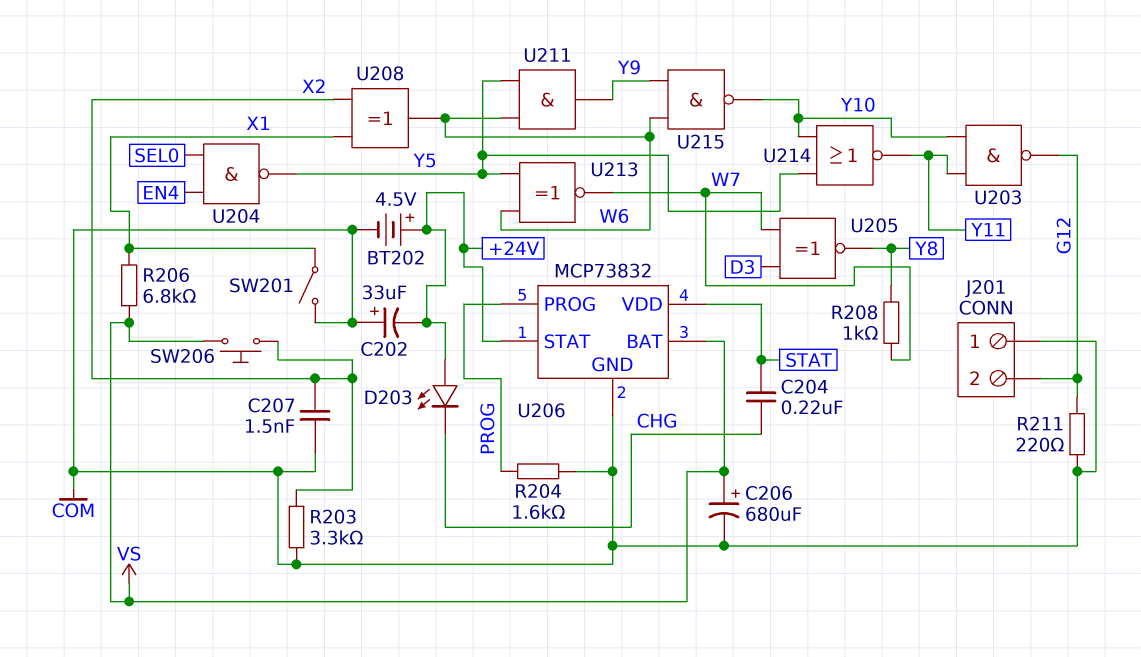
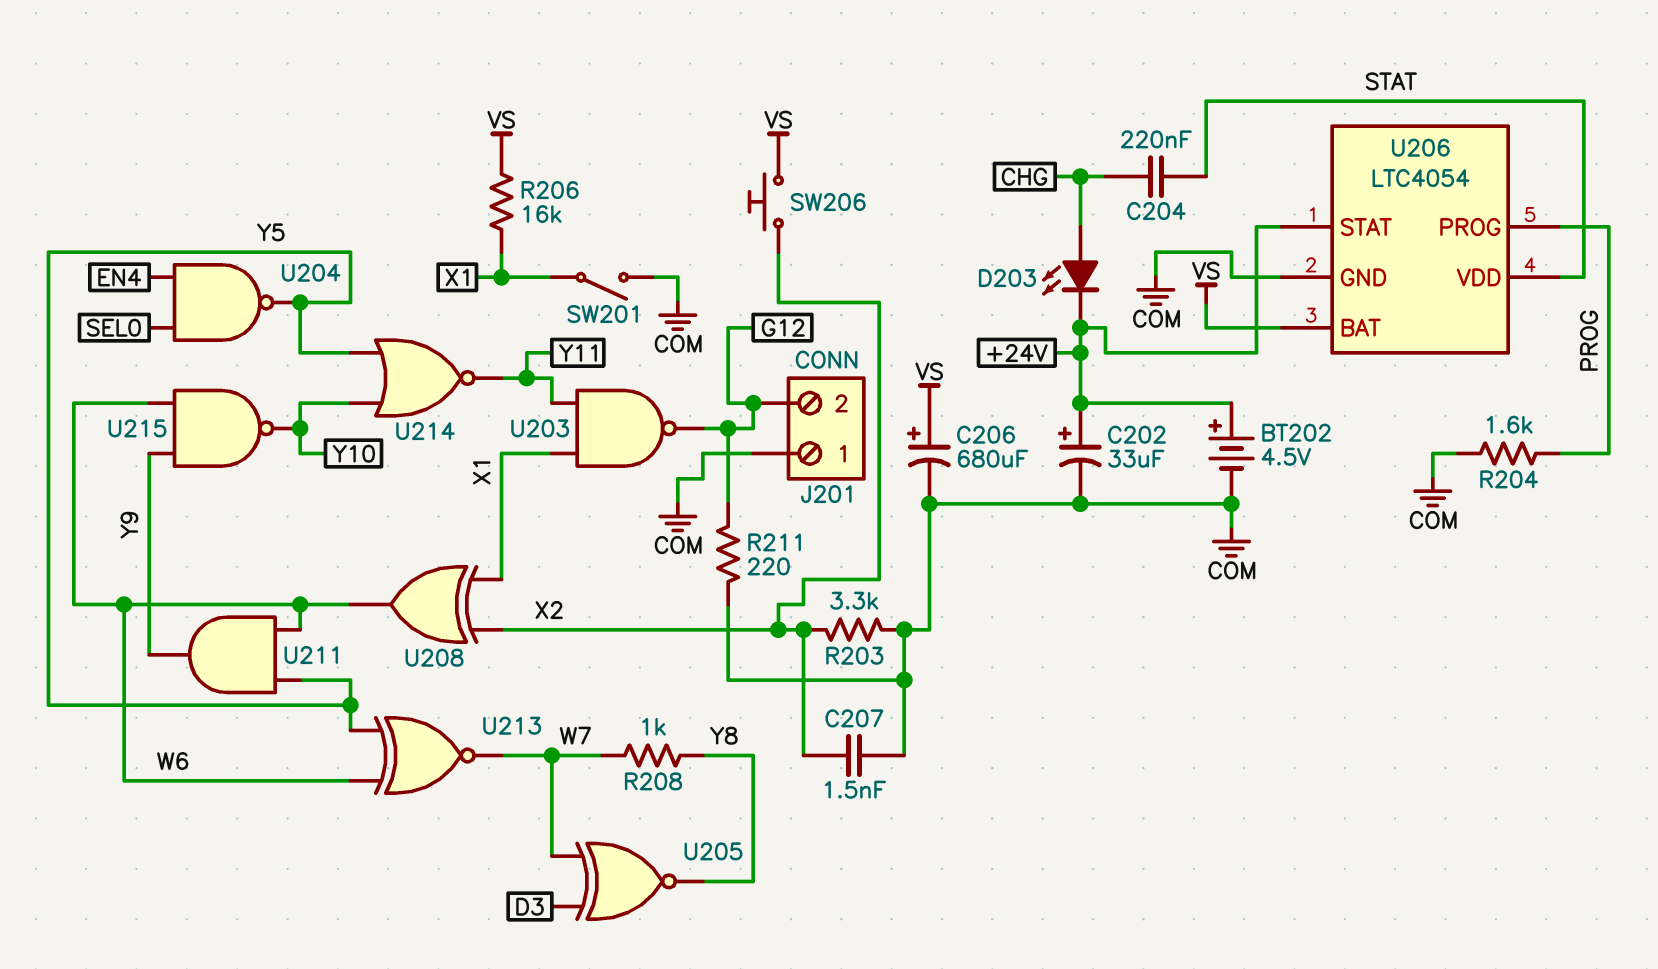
C202: 33uF (plus COM, minus +24V) -> 33uF (plus +24V, minus COM)
D203: LED (A +24V, K CHG) -> LED (A CHG, K +24V)
R206: 6.8k (VS, X1) -> 16k (VS, X1)
U203: NAND (in Y10, in Y11, out G12) -> NAND (in X1, in Y11, out G12)
U206: MCP73832 -> LTC4054

